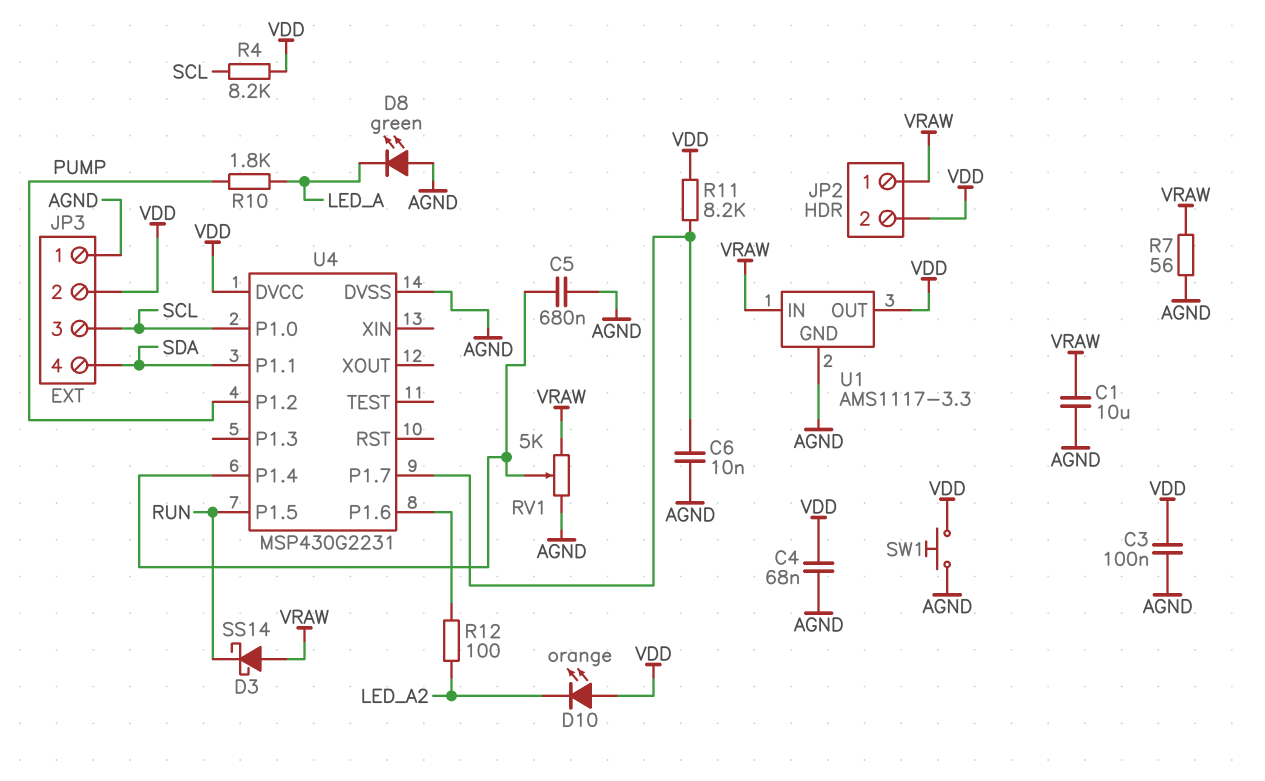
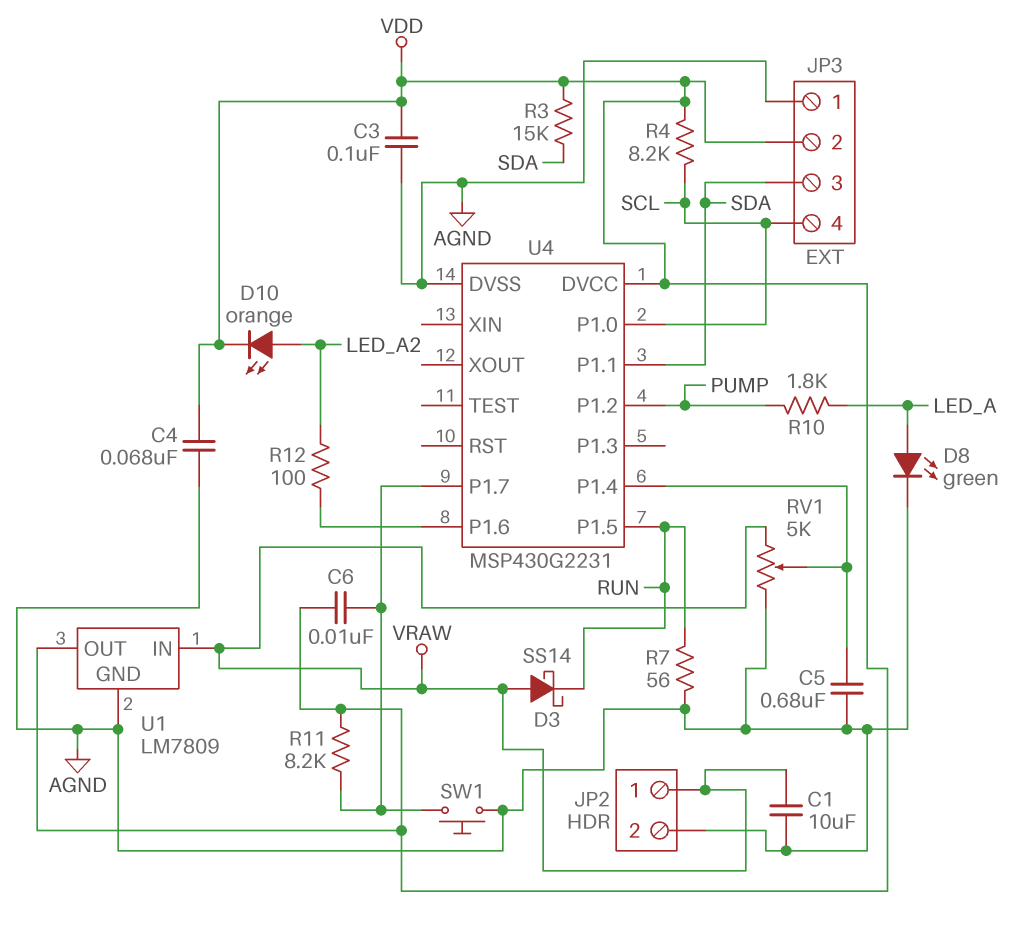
C6: 10nF (AGND, U4/P1.7) -> 10nF (U4/P1.7, VDD)
D8: LED green (A AGND, K LED_A) -> LED green (A LED_A, K AGND)
D10: LED orange (A VDD, K LED_A2) -> LED orange (A LED_A2, K VDD)
JP2 pin 2: VDD -> AGND
JP3 pin 3: SCL -> SDA
JP3 pin 4: SDA -> SCL
R3: none -> 15k (SDA, VDD)
R7: 56 (AGND, VRAW) -> 56 (AGND, RUN)
SW1: button (AGND, VDD) -> button (AGND, U4/P1.7)
U1: AMS1117-3.3 -> LM7809

